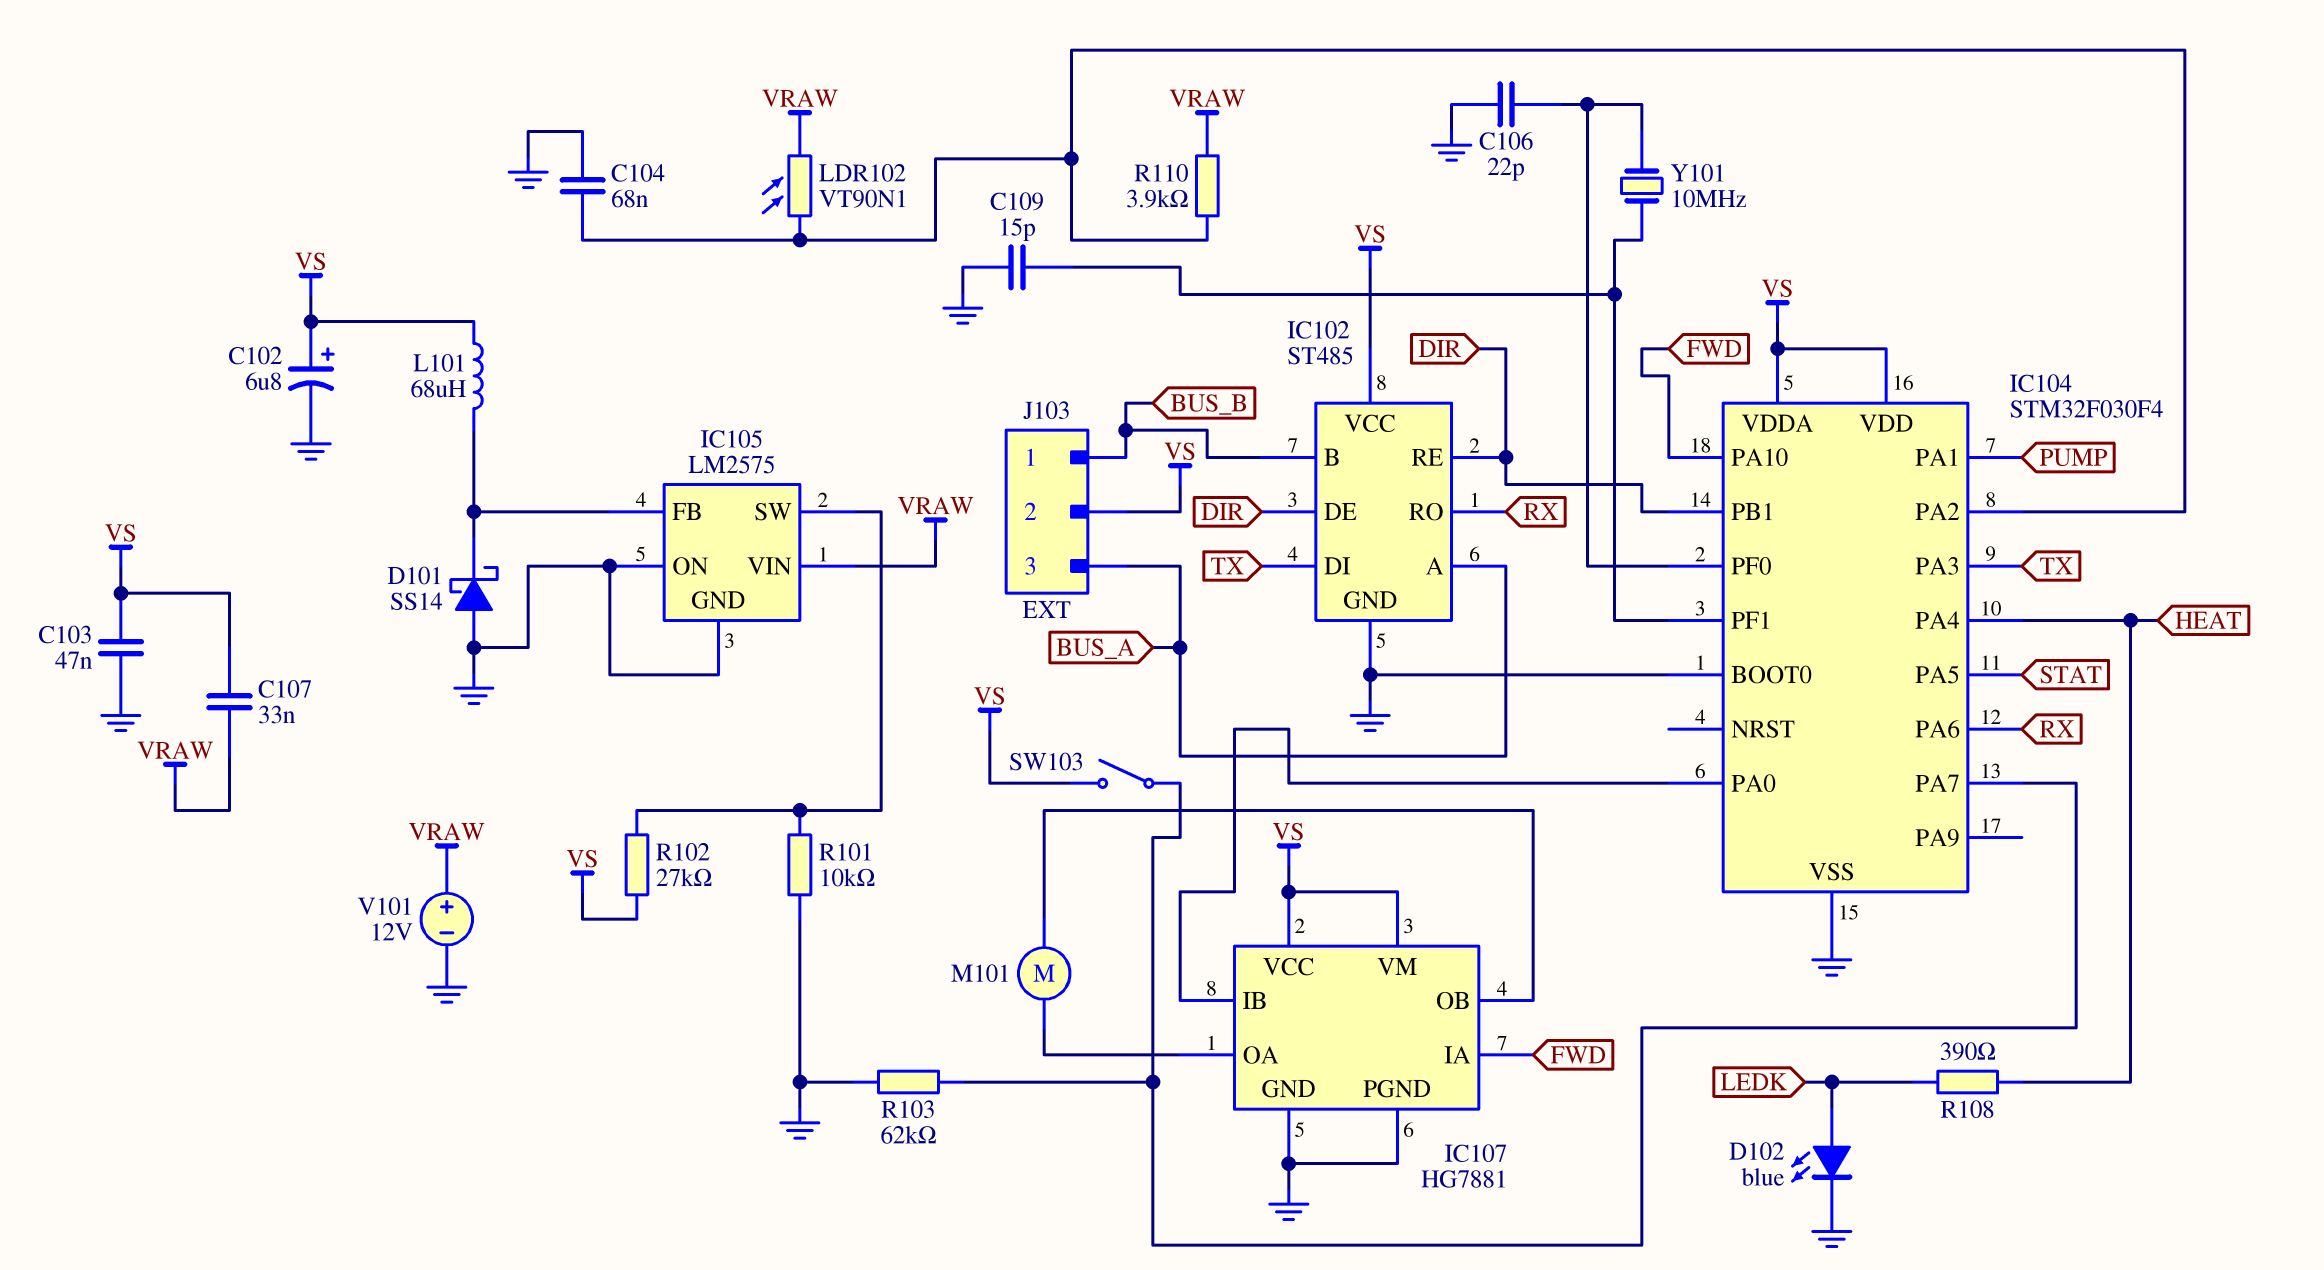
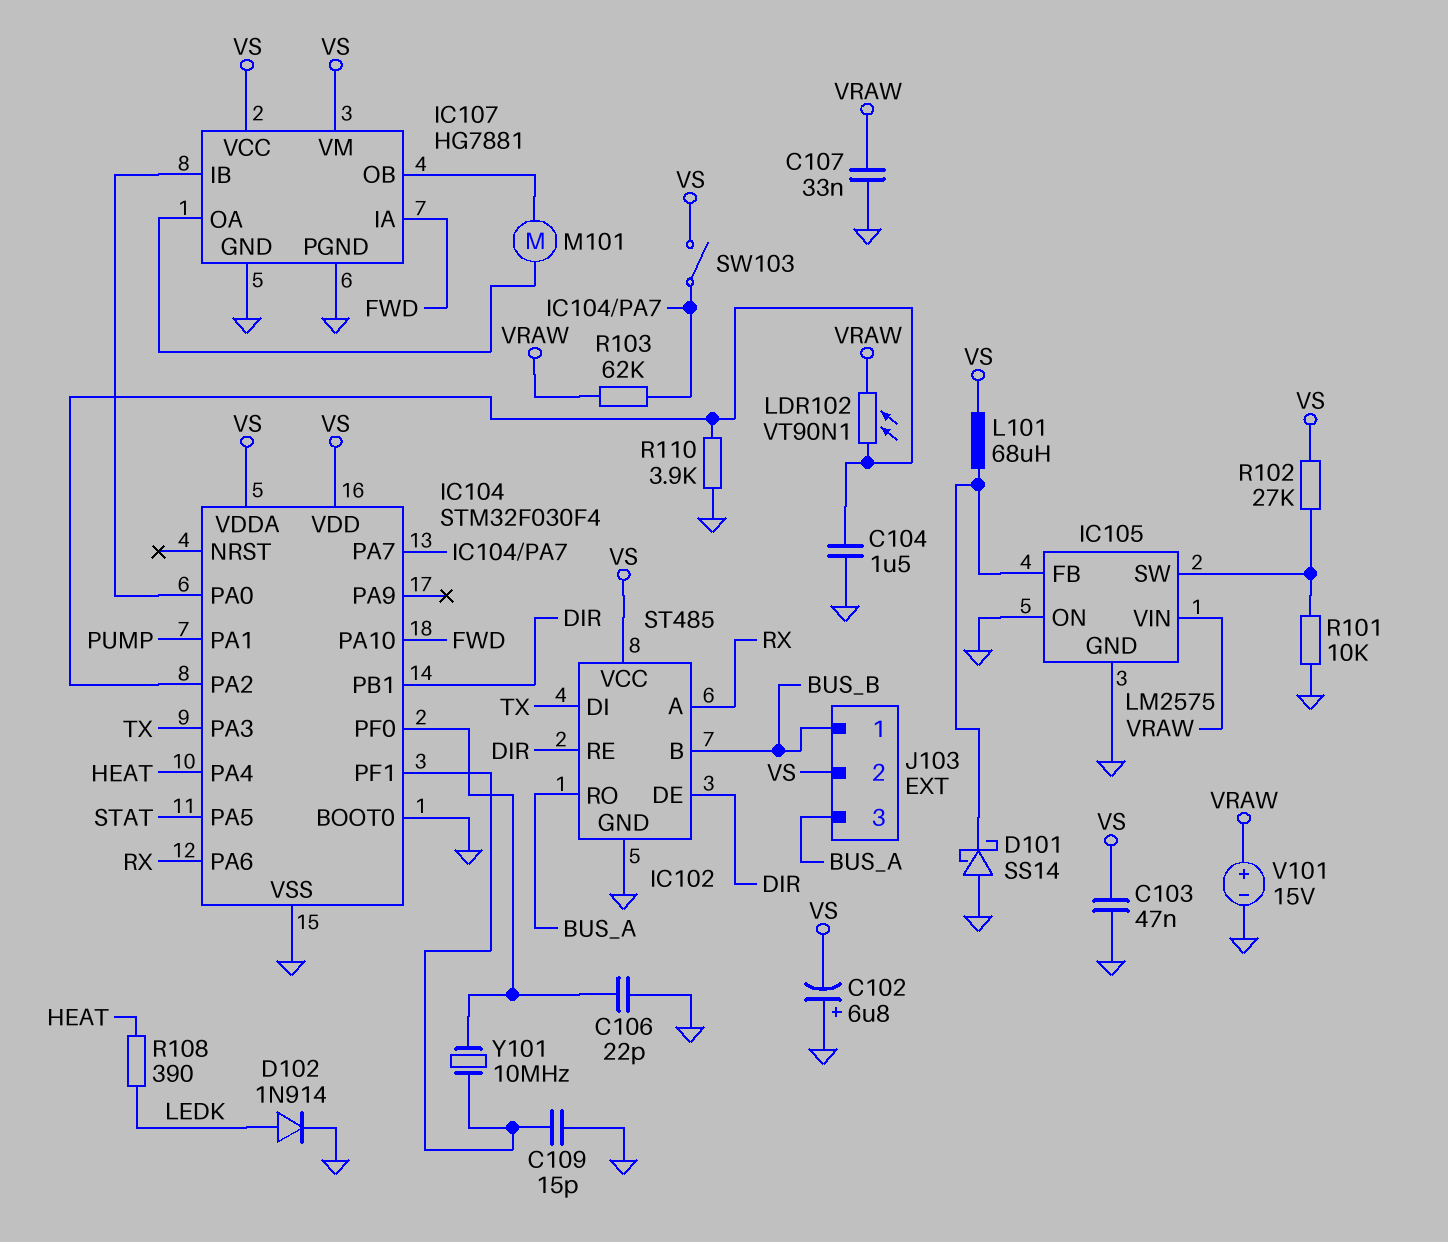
C102: 6.8uF (plus VS, minus GND) -> 6.8uF (plus GND, minus VS)
C104: 68nF (GND, IC104/PA2) -> 1.5uF (GND, IC104/PA2)
C107: 33nF (VRAW, VS) -> 33nF (GND, VRAW)
D102: LED blue (A LEDK, K GND) -> diode 1N914 (A LEDK, K GND)
IC102 pin A: BUS_A -> RX
IC102 pin RO: RX -> BUS_A
R103: 62k (GND, IC104/PA7) -> 62k (IC104/PA7, VRAW)
R110: 3.9k (IC104/PA2, VRAW) -> 3.9k (GND, IC104/PA2)
V101: 12V (plus VRAW, minus GND) -> 15V (plus VRAW, minus GND)

